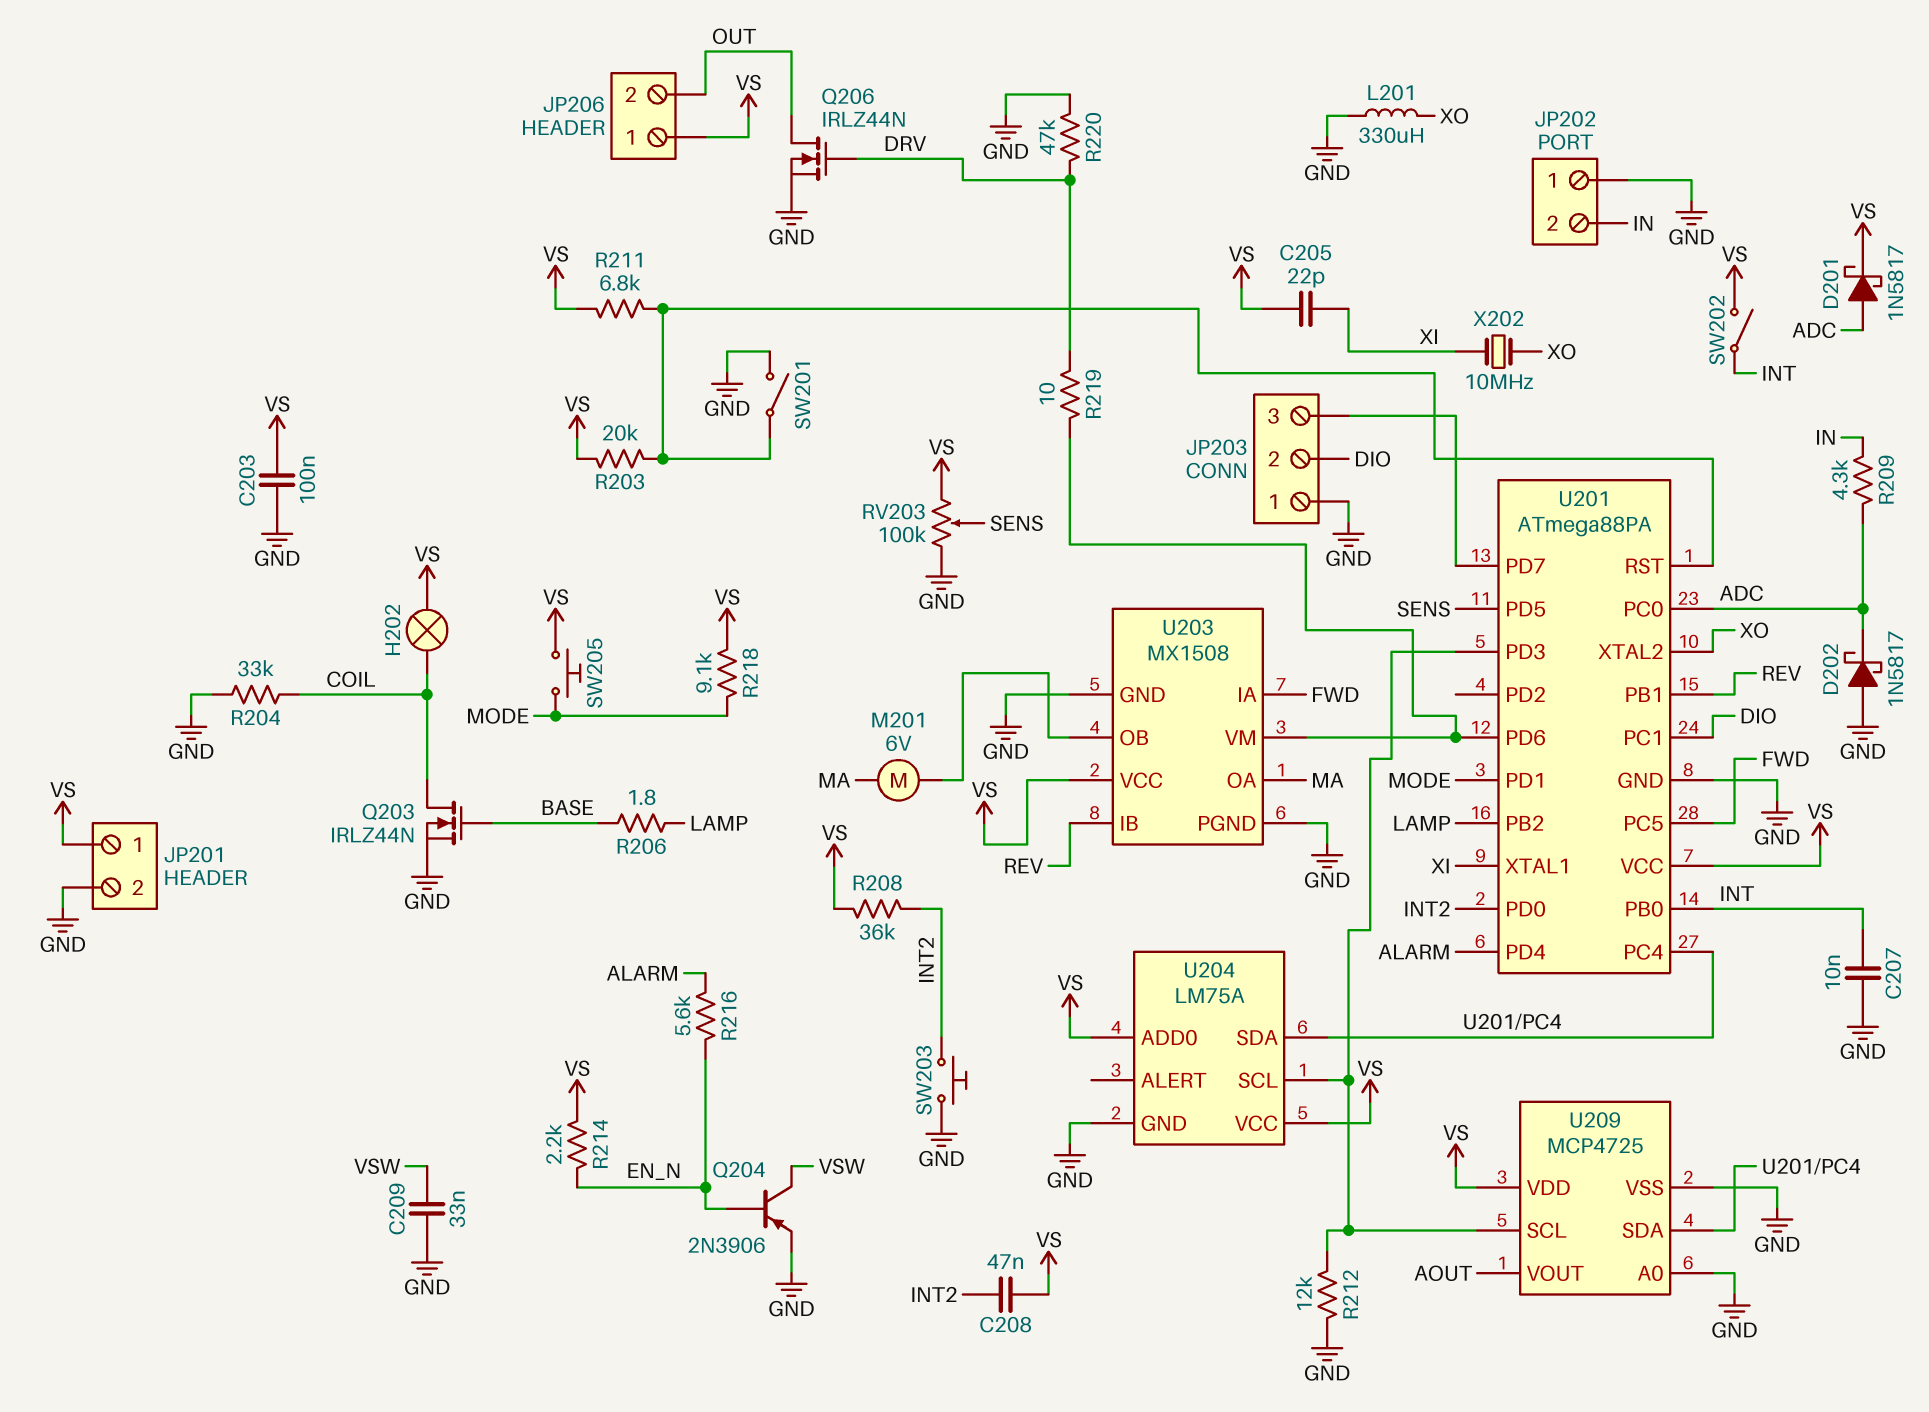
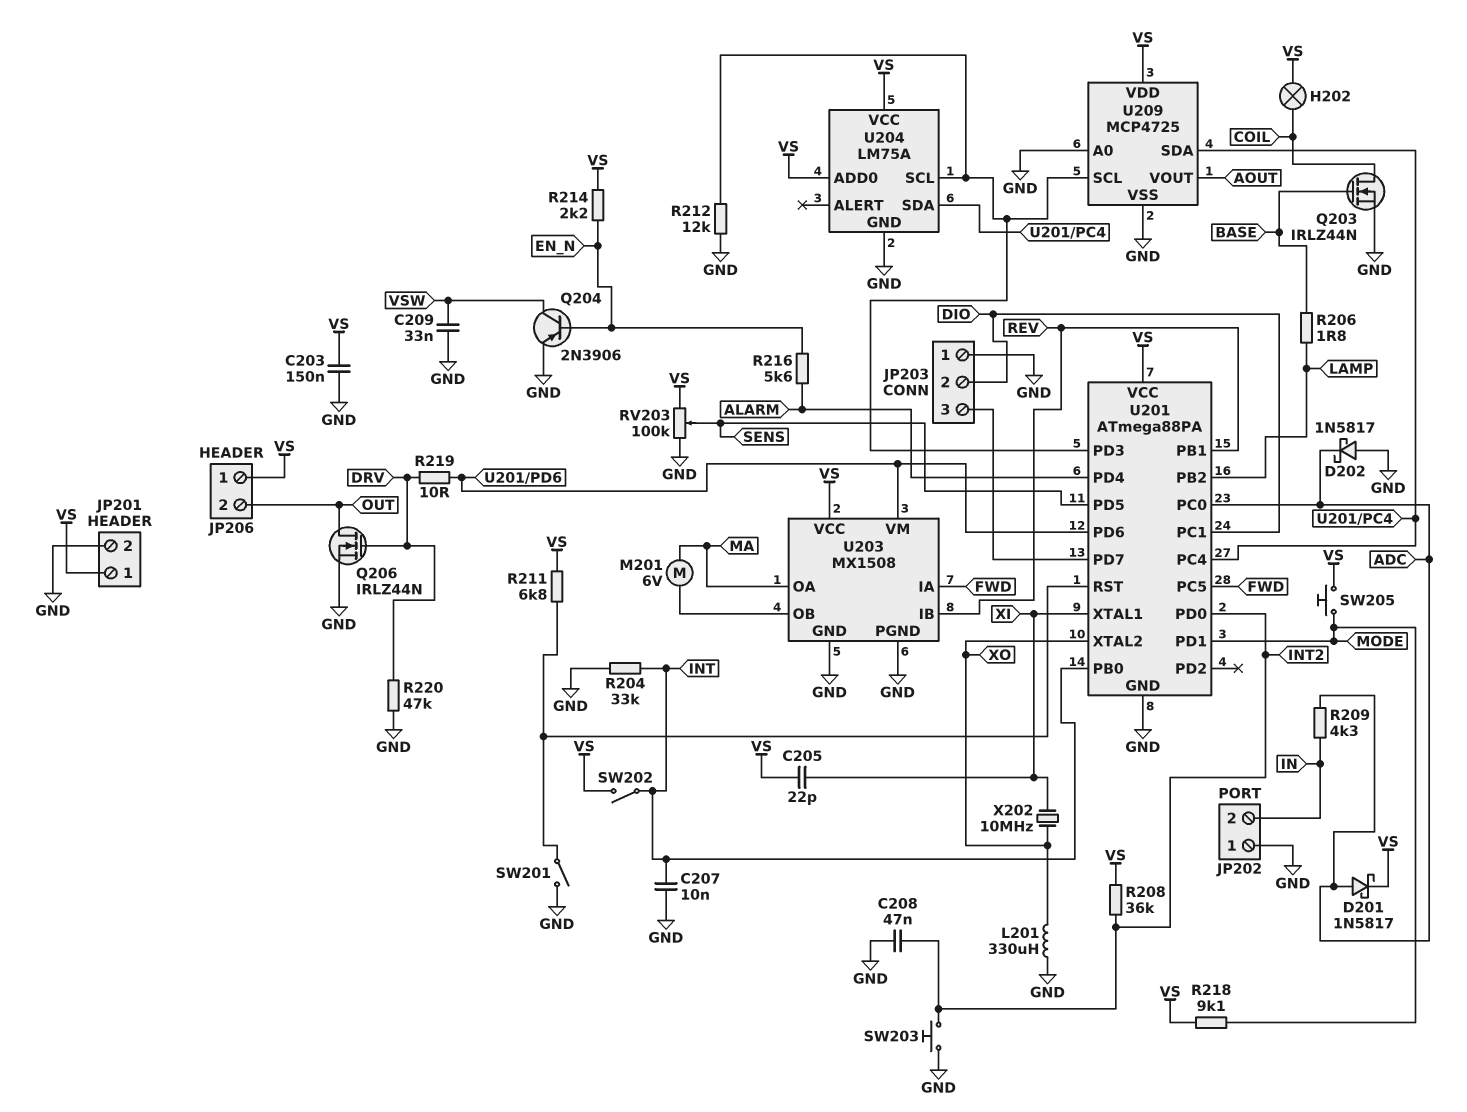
C203: 100nF (GND, VS) -> 150nF (GND, VS)
C208: 47nF (INT2, VS) -> 47nF (GND, INT2)
R203: 20k (U201/RST, VS) -> none
R204: 33k (COIL, GND) -> 33k (GND, INT)

